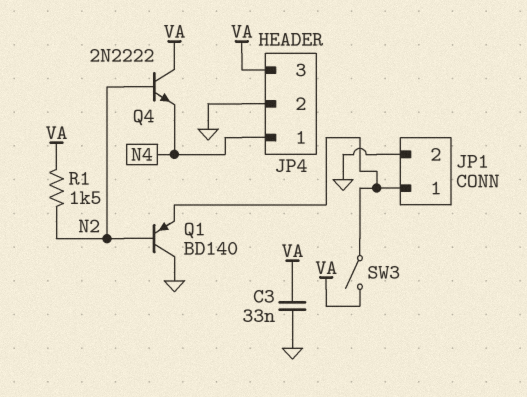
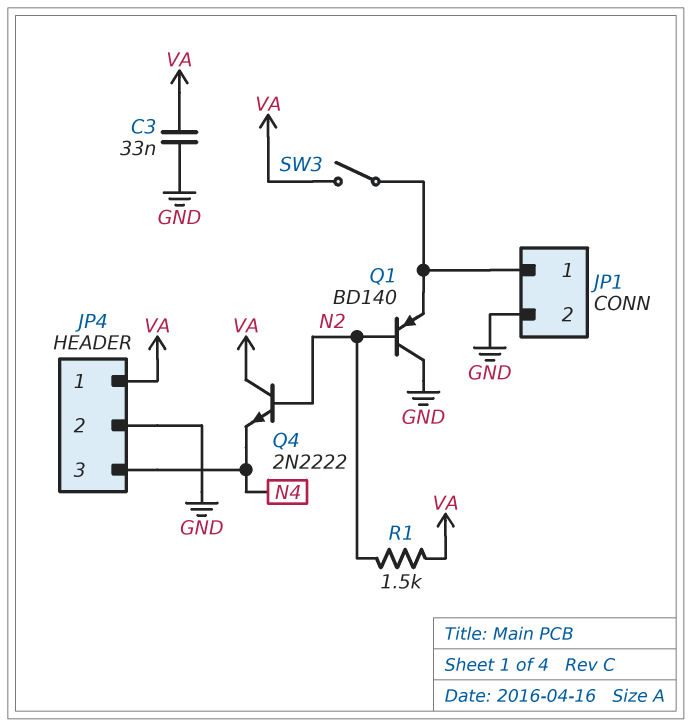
JP4 pin 1: N4 -> VA
JP4 pin 3: VA -> N4

